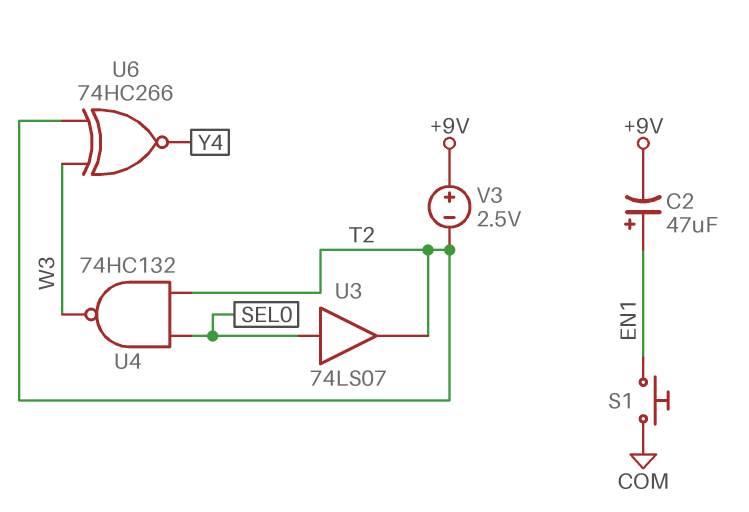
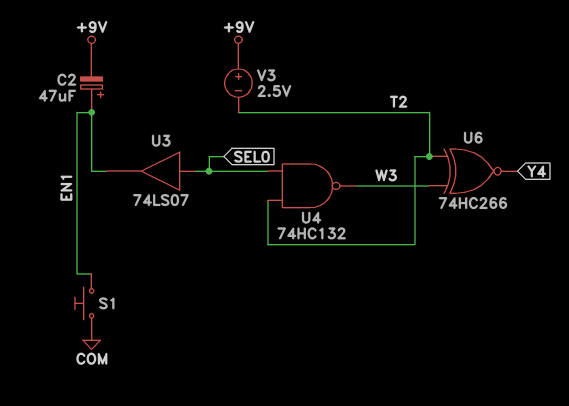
U3: buffer 74LS07 (in SEL0, out T2) -> buffer 74LS07 (in SEL0, out EN1)

